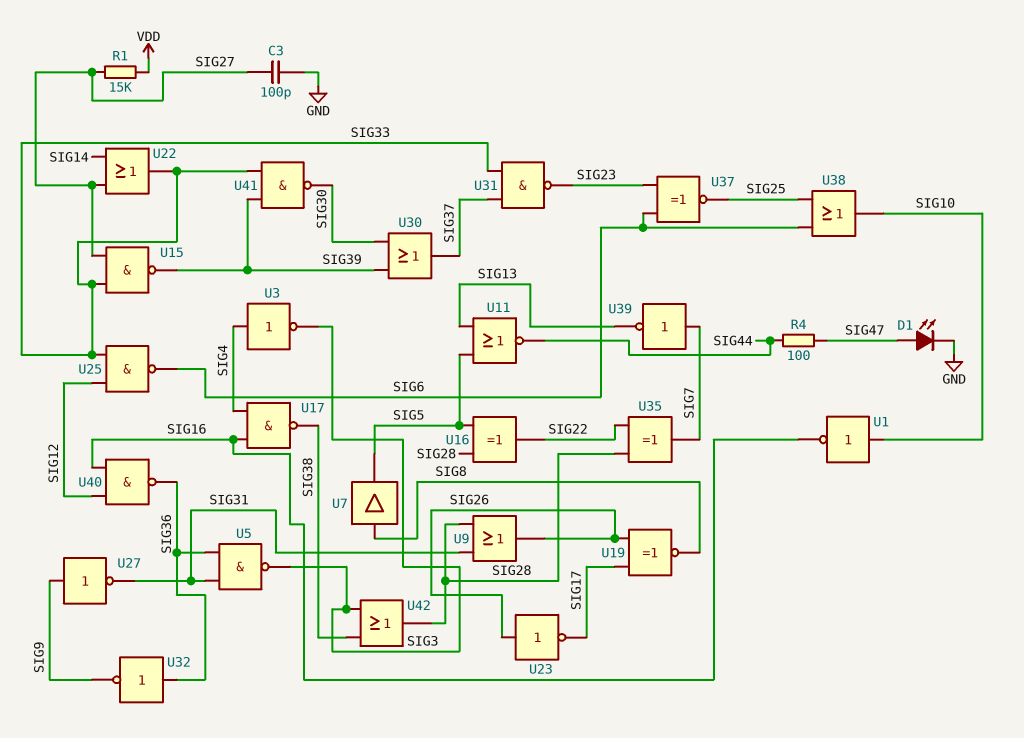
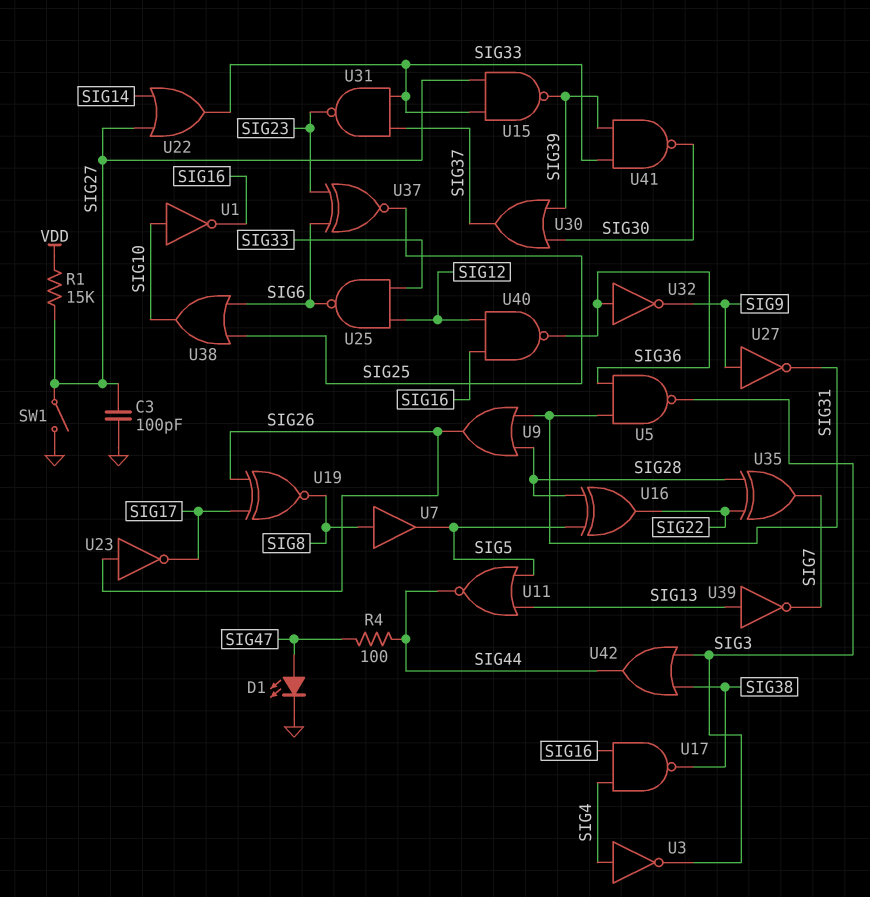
SW1: none -> switch (GND, SIG27)
U39: NOT (in SIG7, out SIG13) -> NOT (in SIG13, out SIG7)
U42: OR (in SIG3, in SIG38, out SIG28) -> OR (in SIG3, in SIG38, out SIG44)

